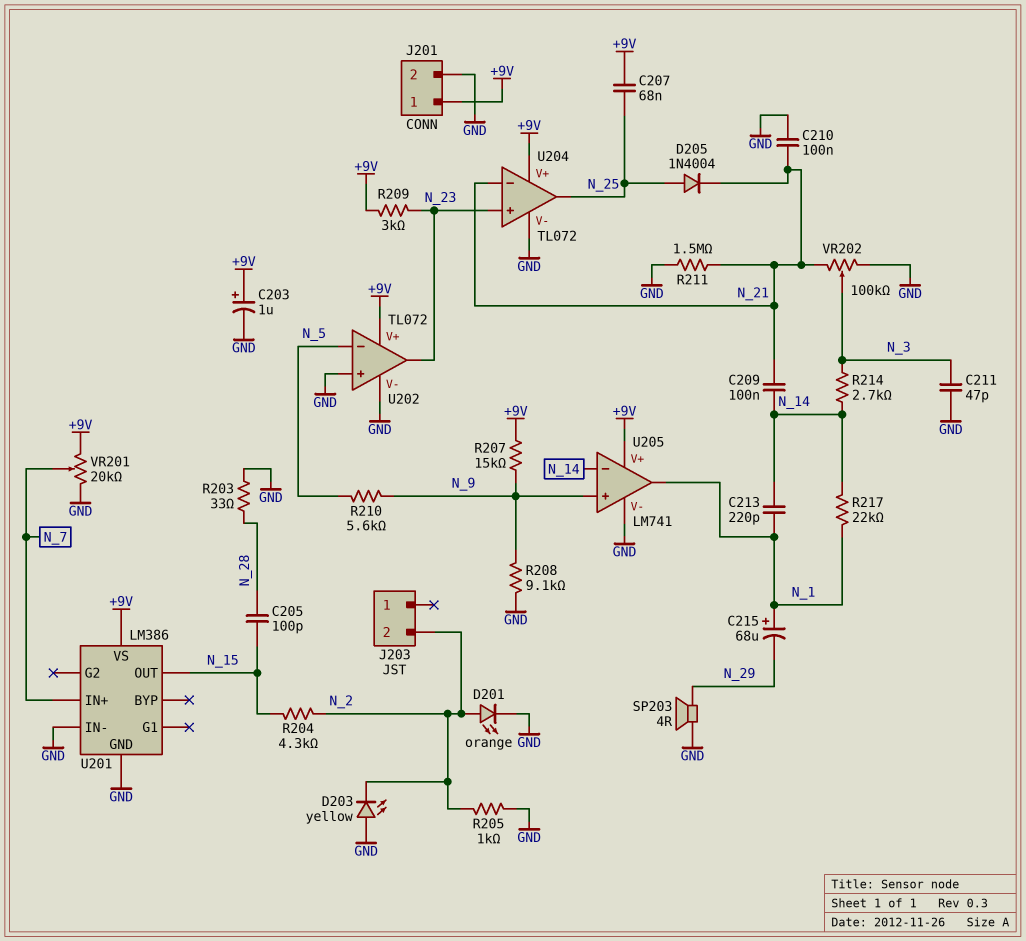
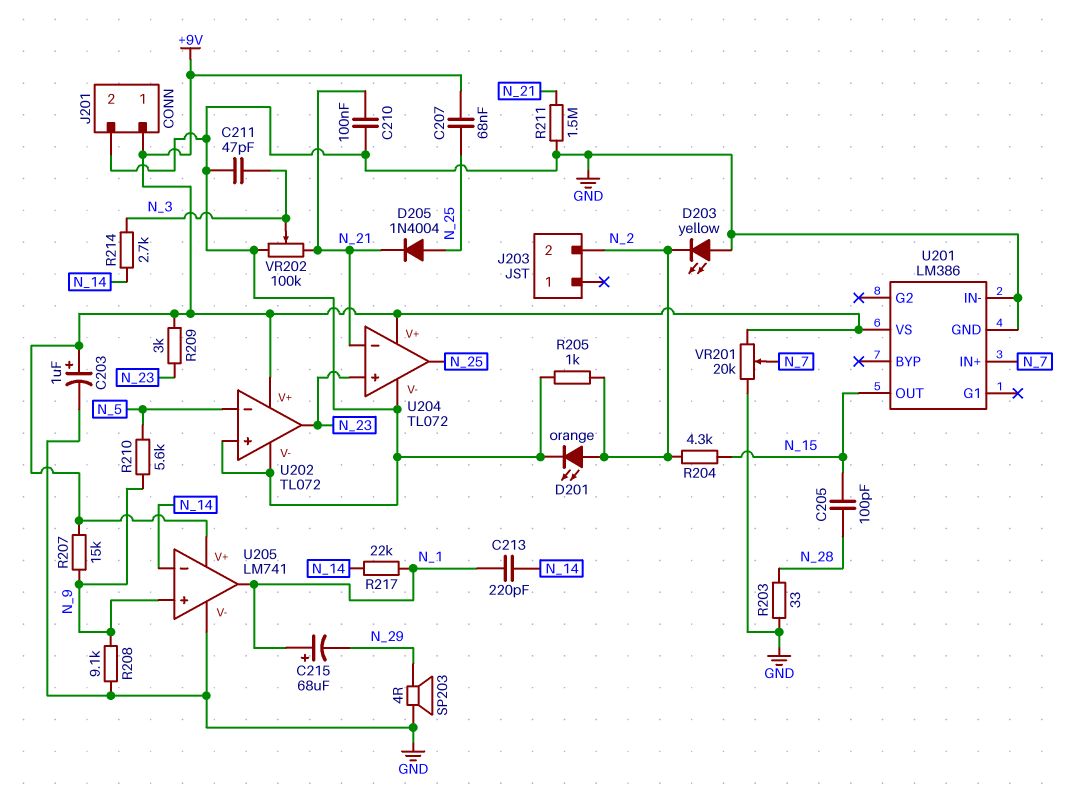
C209: 100nF (N_14, N_21) -> none

